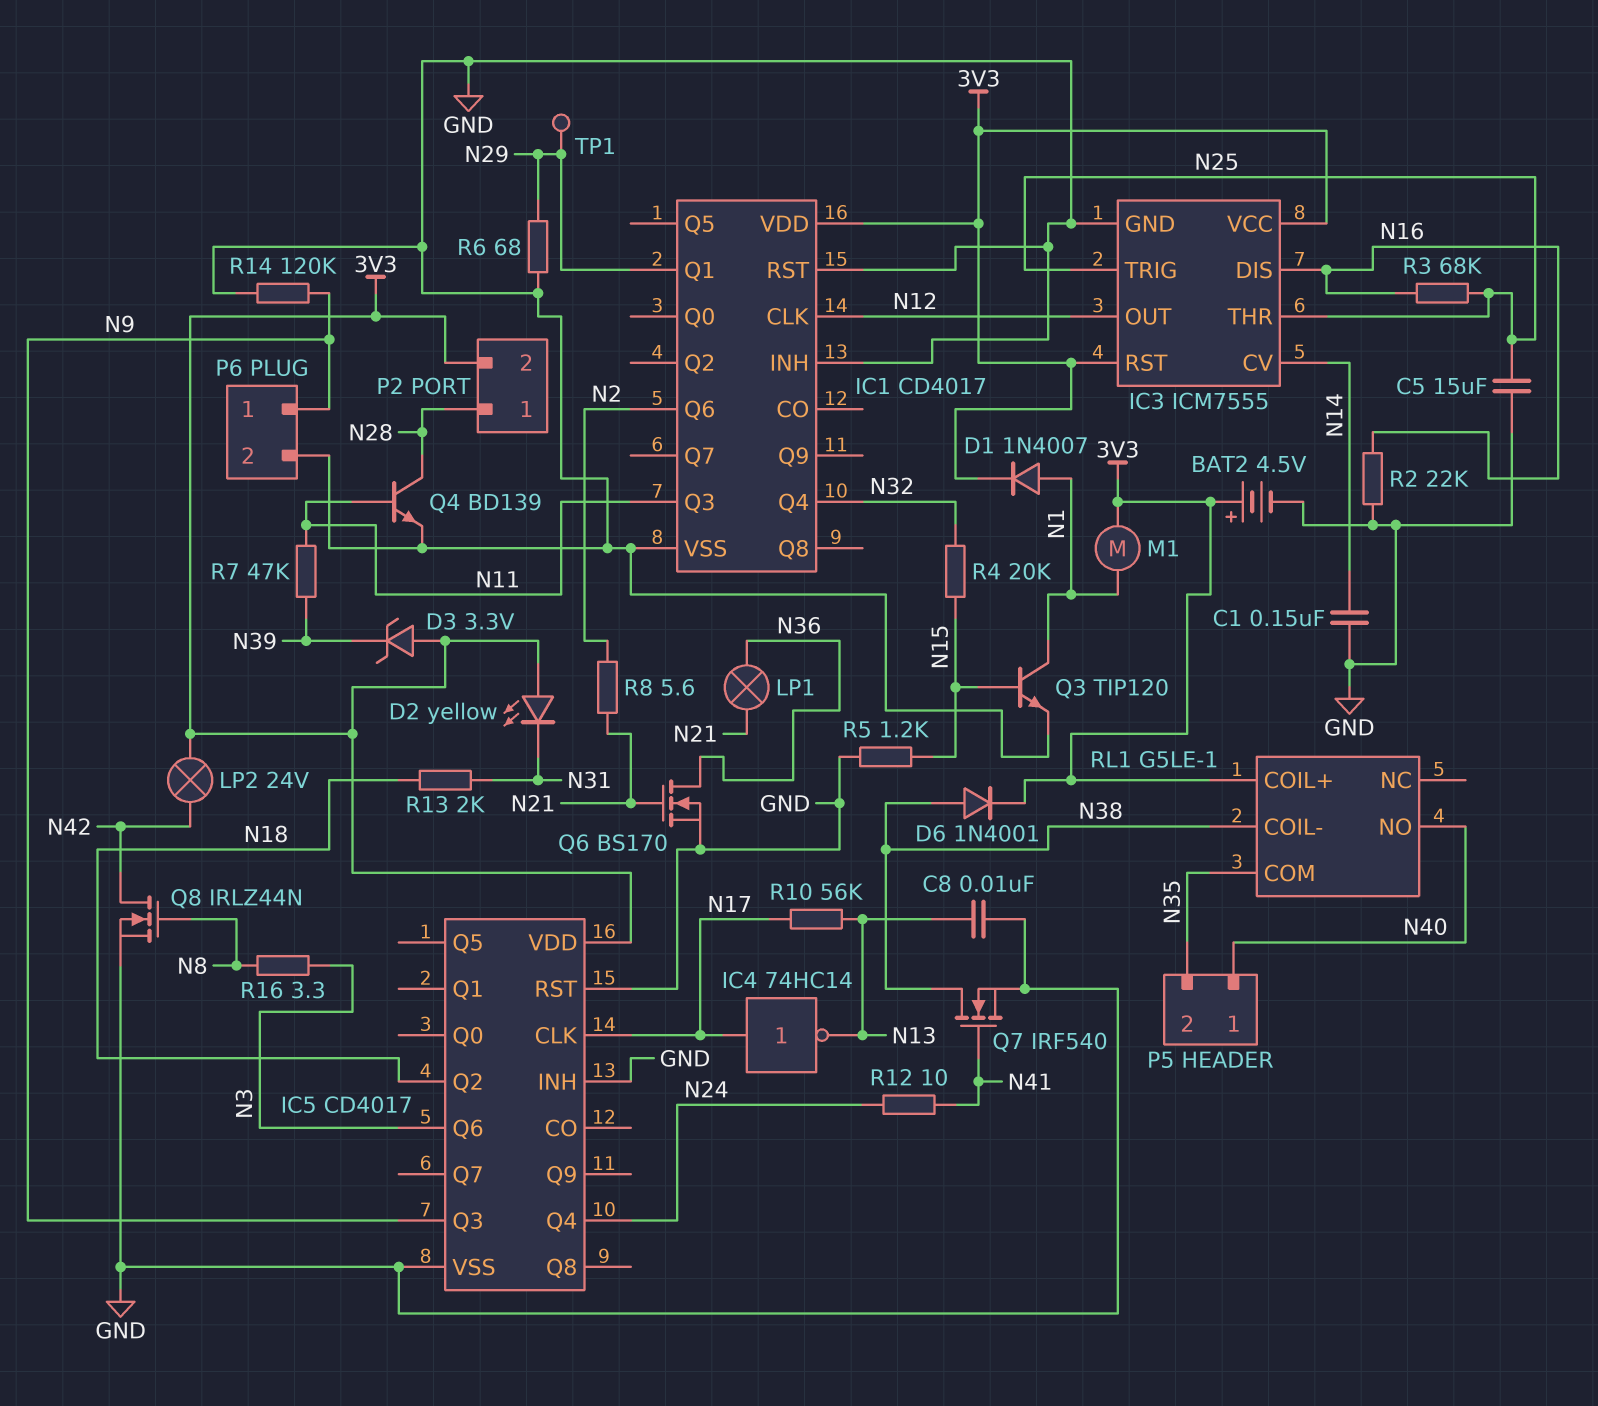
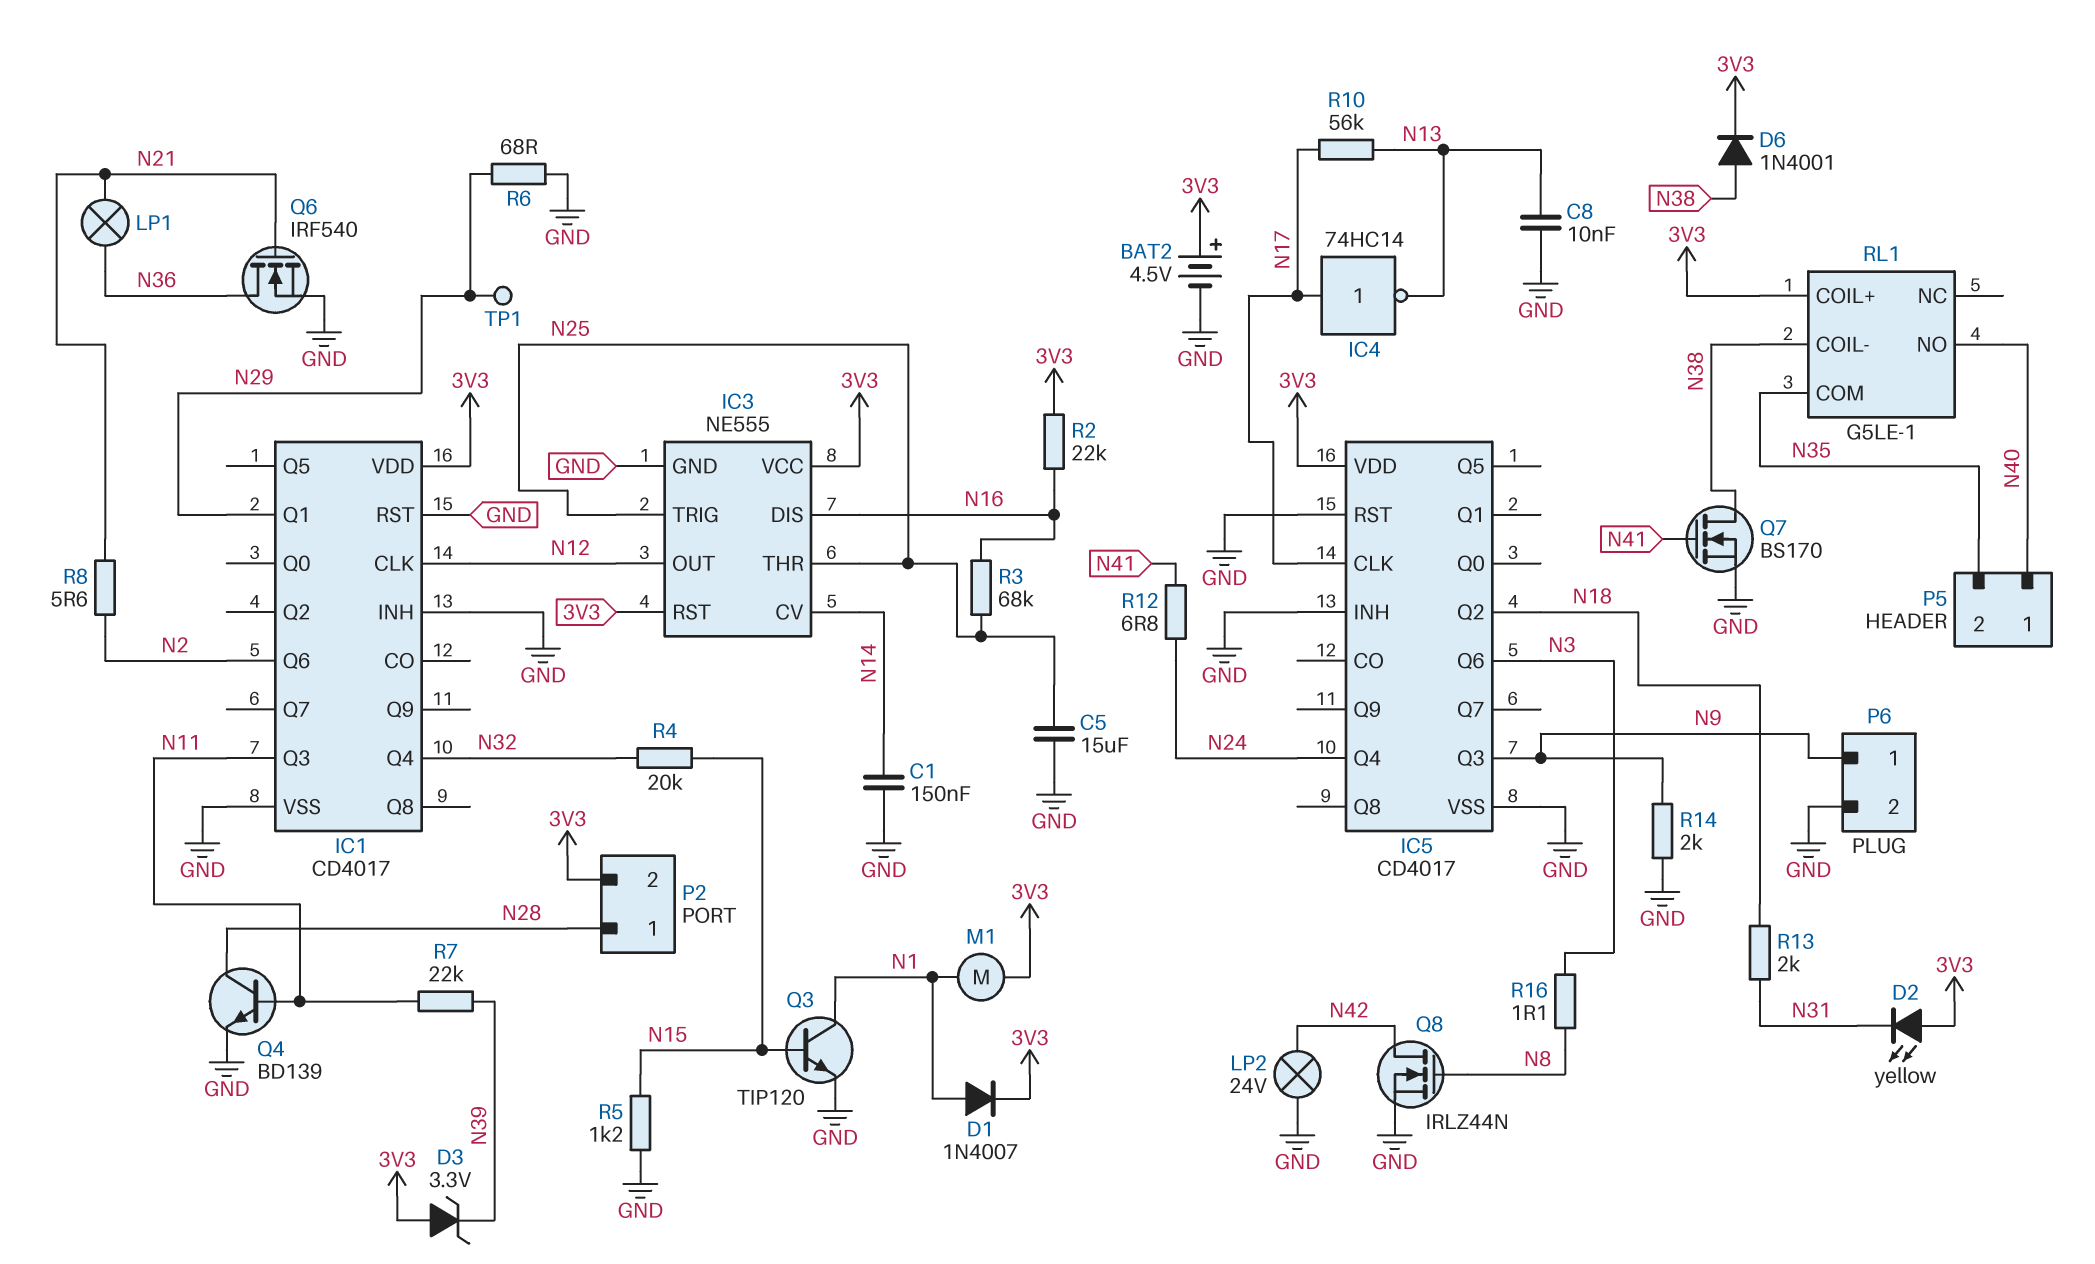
IC3: ICM7555 -> NE555
LP2: lamp 24V (3V3, N42) -> lamp 24V (GND, N42)
Q6: NMOS BS170 (G N21, D N36, S GND) -> NMOS IRF540 (G N21, D N36, S GND)
Q7: NMOS IRF540 (G N41, D N38, S GND) -> NMOS BS170 (G N41, D N38, S GND)
R2: 22k (GND, N16) -> 22k (3V3, N16)
R7: 47k (N11, N39) -> 22k (N11, N39)
R12: 10 (N24, N41) -> 6.8 (N24, N41)
R14: 120k (GND, N9) -> 2k (GND, N9)
R16: 3.3 (N3, N8) -> 1.1 (N3, N8)

